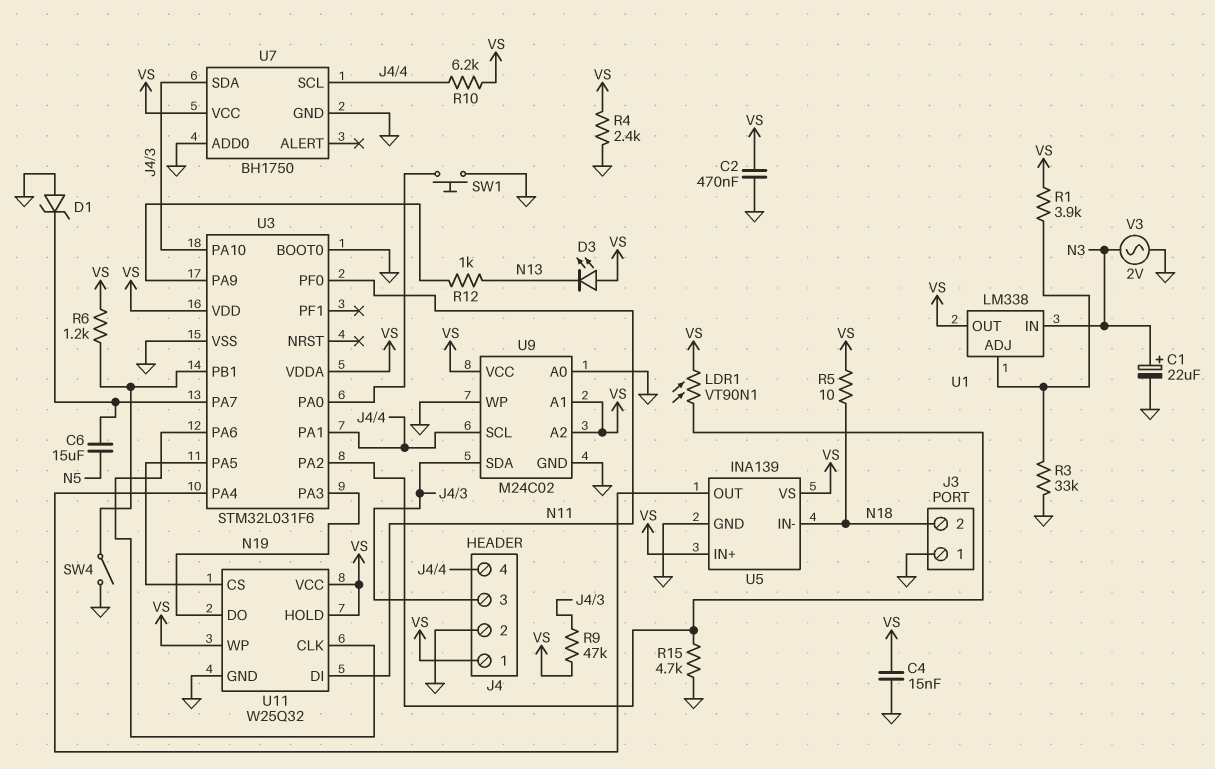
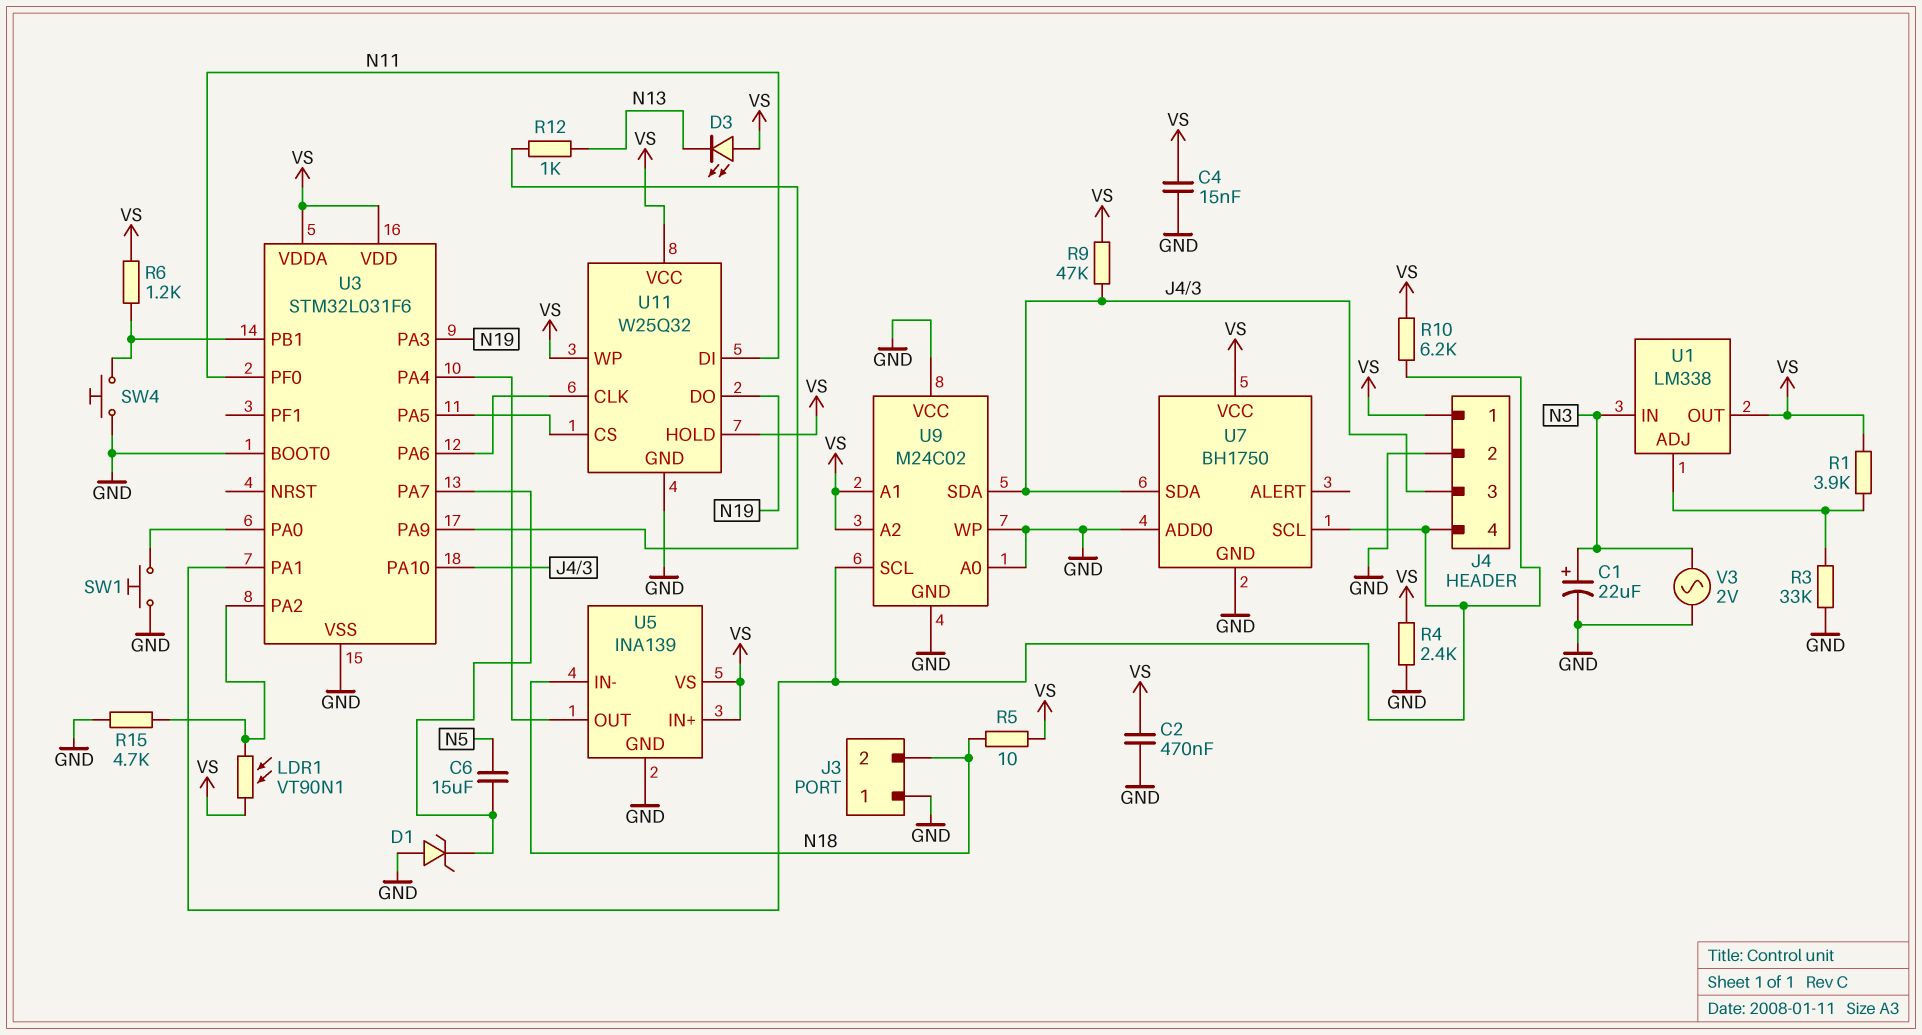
SW4: switch (GND, U3/PB1) -> button (GND, U3/PB1)
U9 pin VCC: VS -> GND

